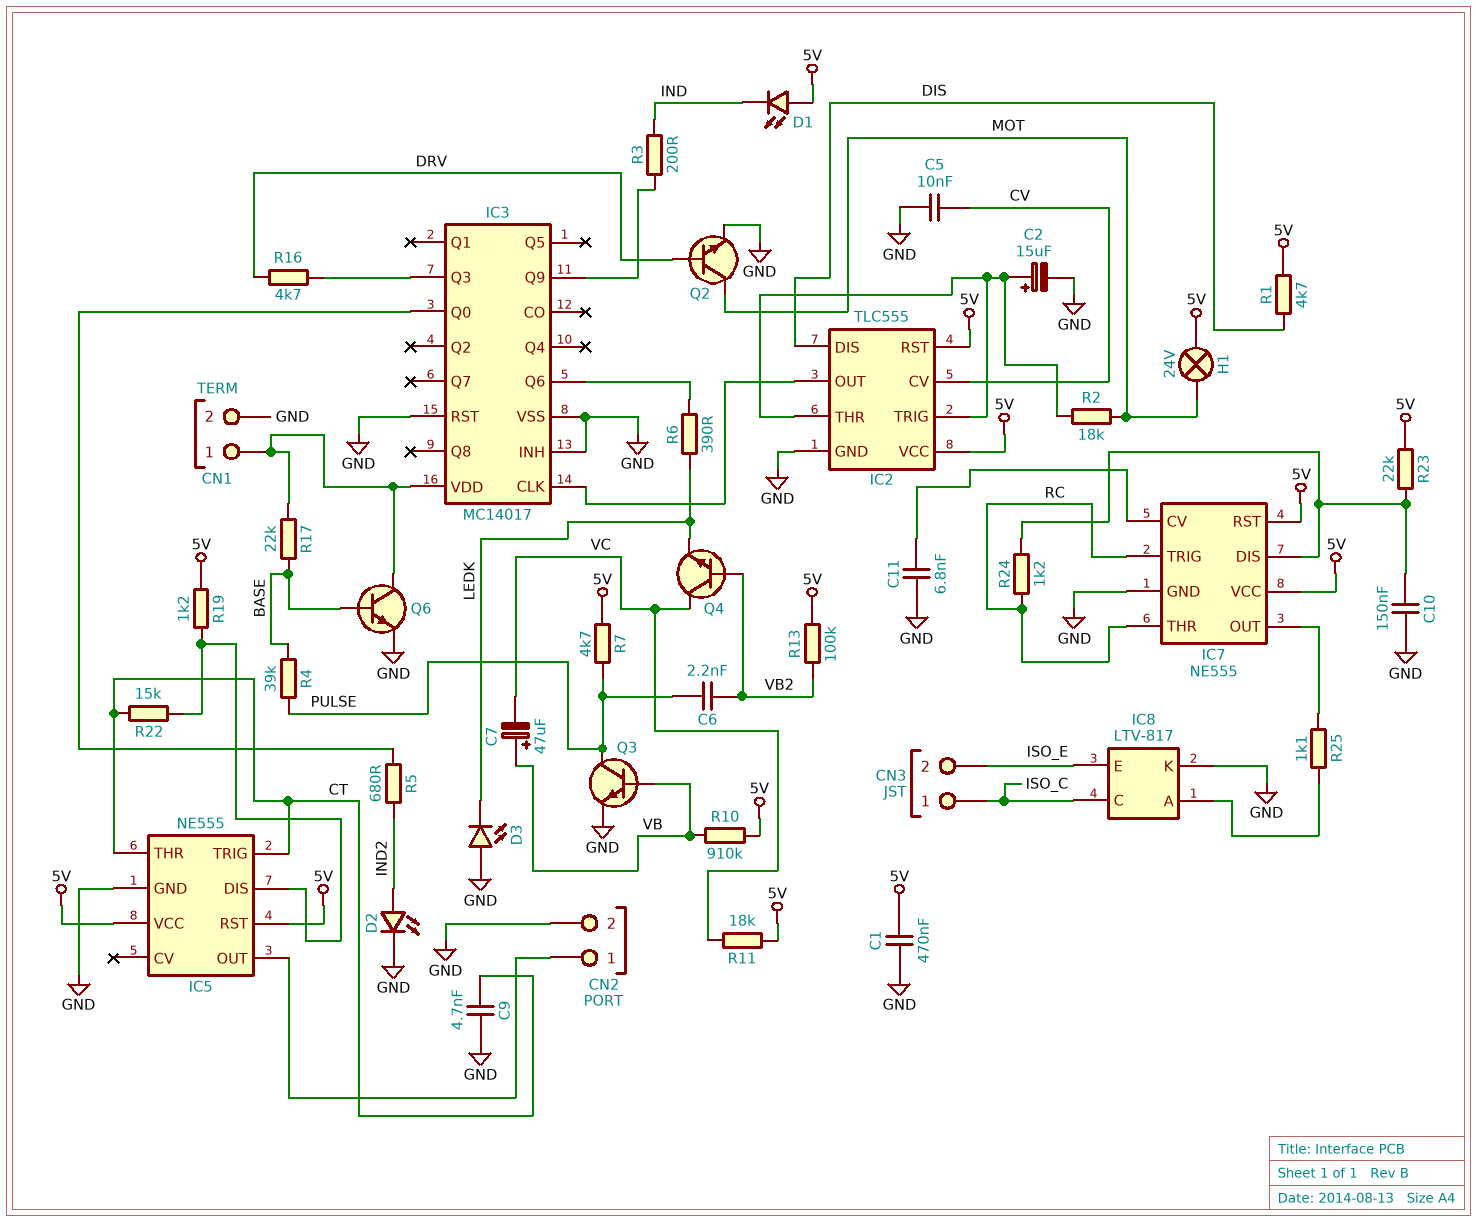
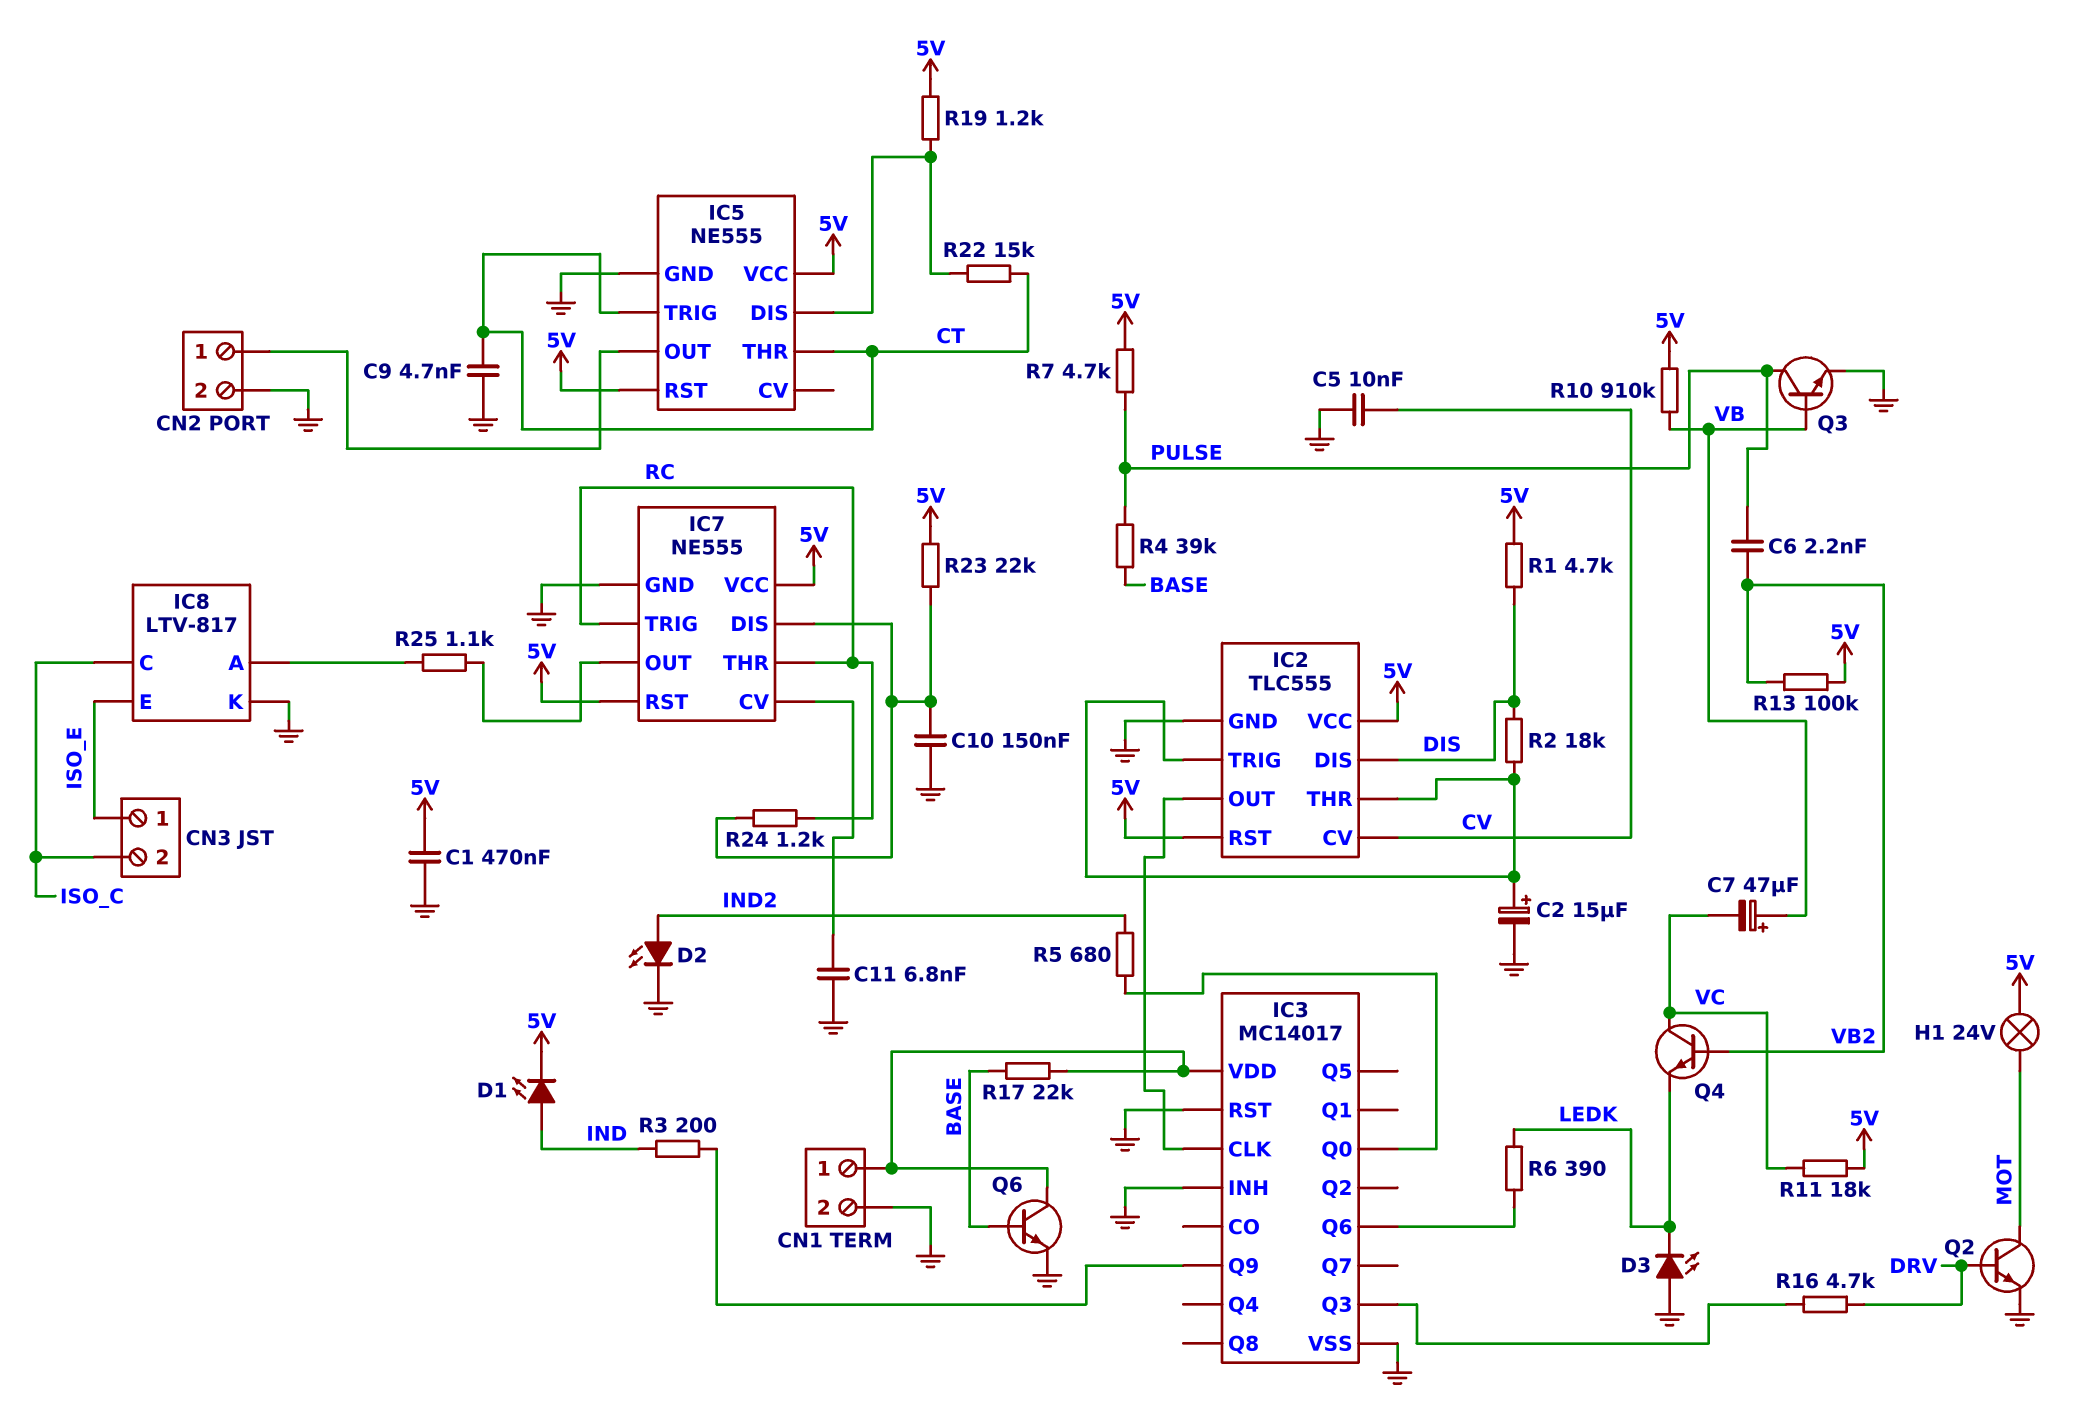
CN3 pin 1: ISO_C -> ISO_E
CN3 pin 2: ISO_E -> ISO_C
D1: LED (A 5V, K IND) -> LED (A IND, K 5V)
R2: 18k (IC2/THR, MOT) -> 18k (DIS, IC2/THR)

